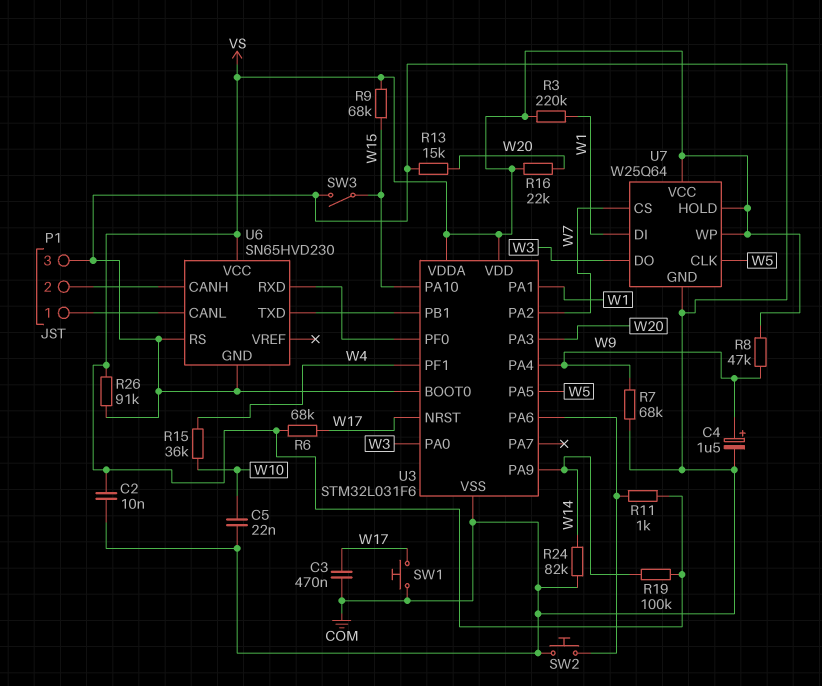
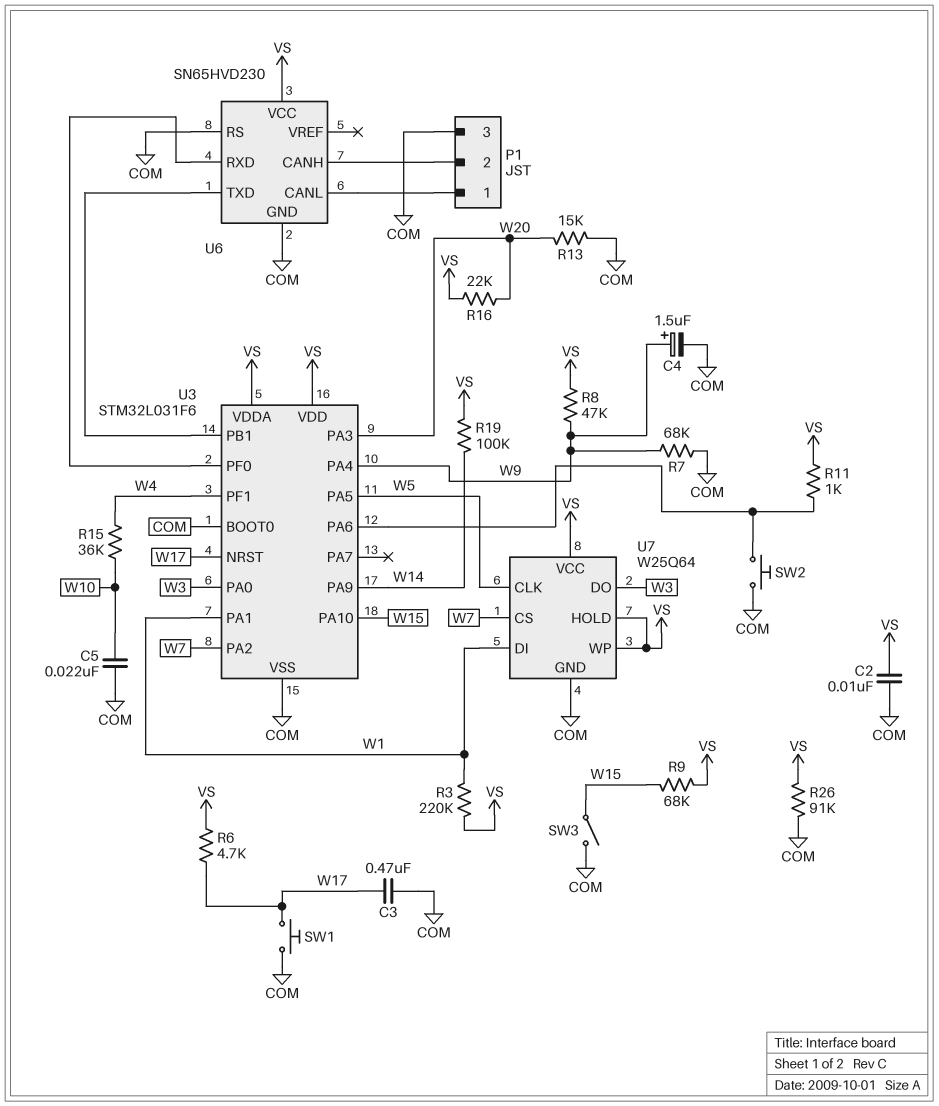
R6: 68k (VS, W17) -> 4.7k (VS, W17)
R24: 82k (COM, W14) -> none

